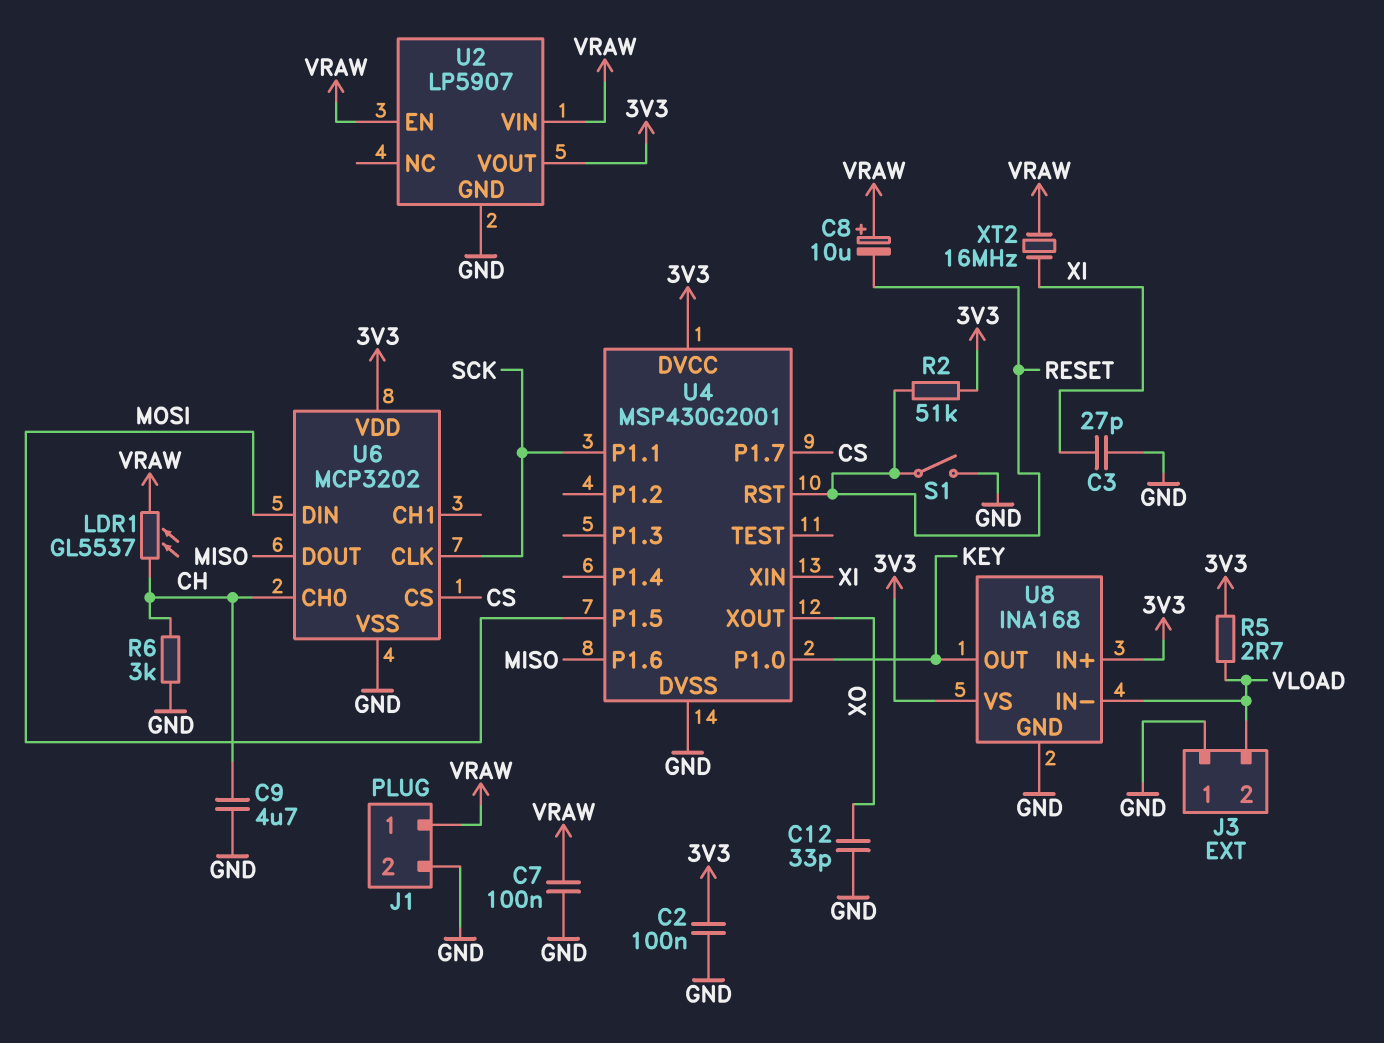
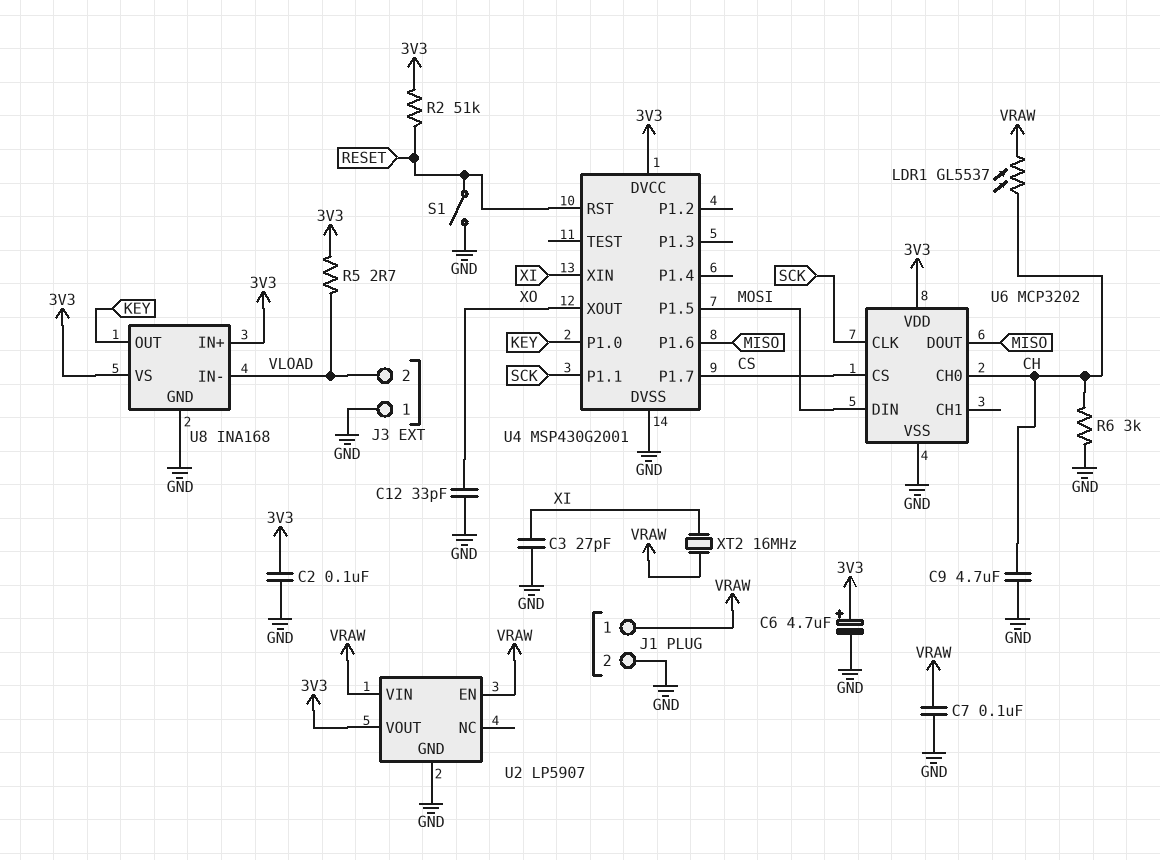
C6: none -> 4.7uF (plus 3V3, minus GND)
C8: 10uF (plus VRAW, minus RESET) -> none

